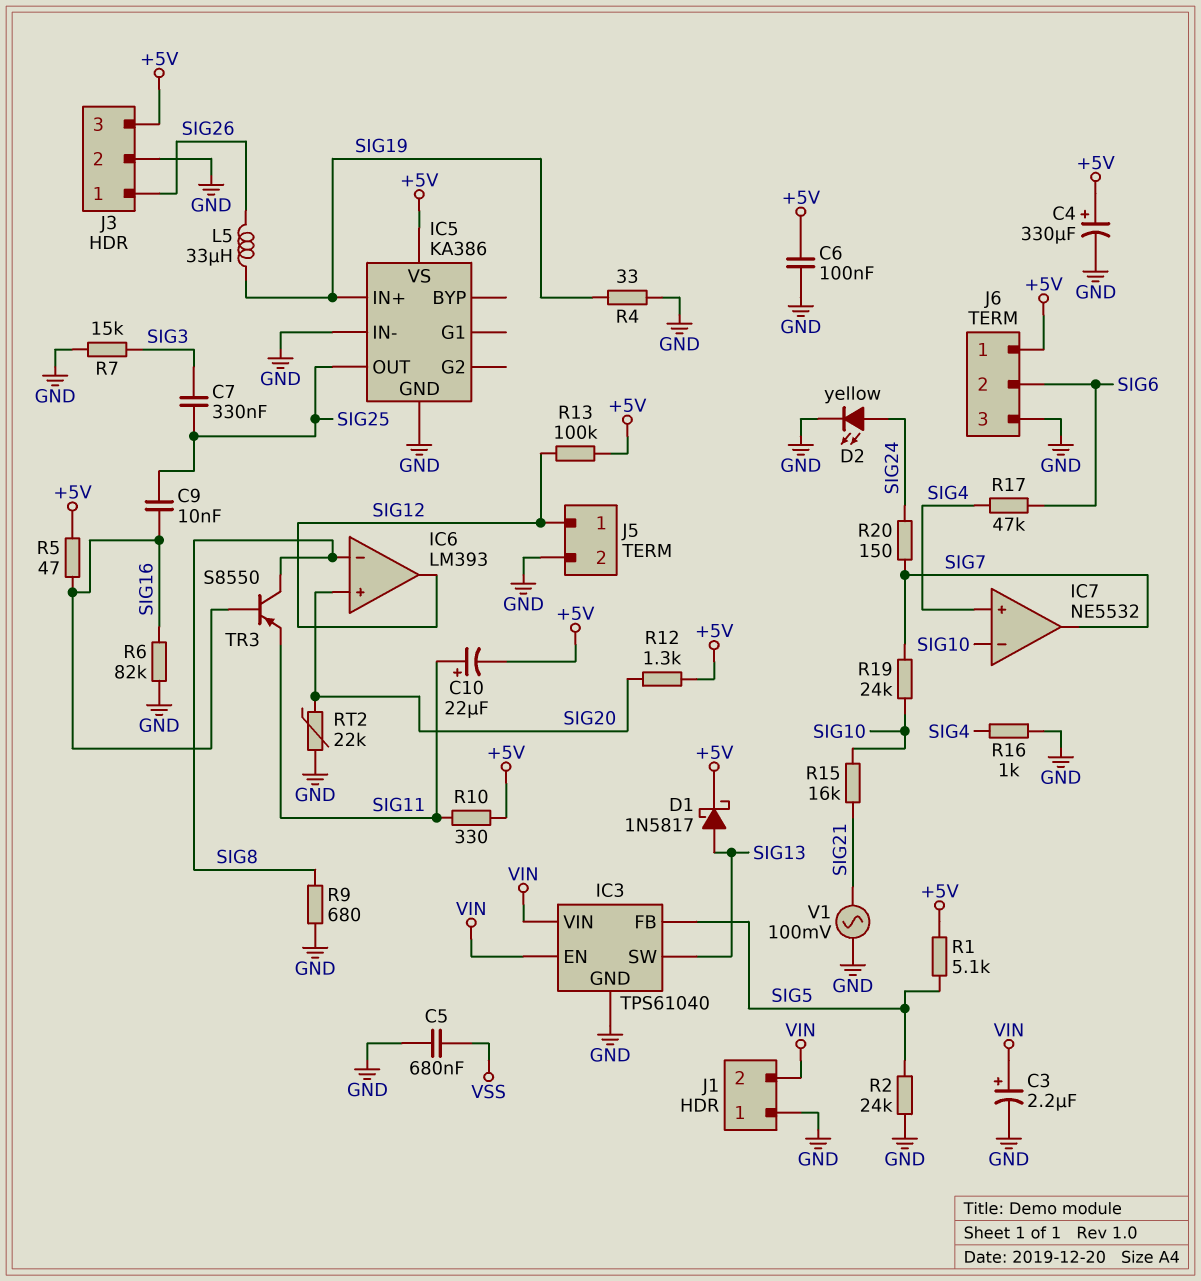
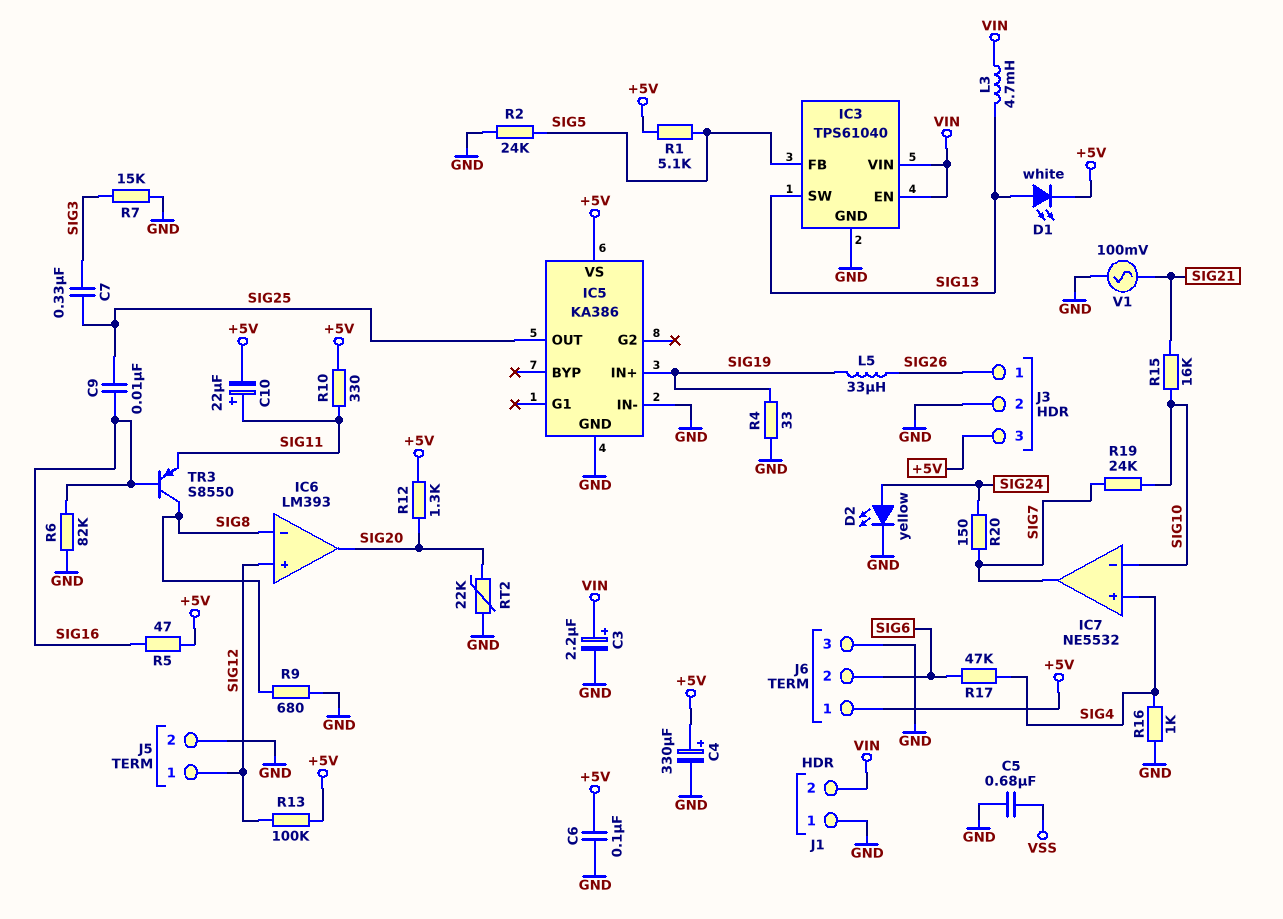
D1: schottky 1N5817 (A SIG13, K +5V) -> LED white (A SIG13, K +5V)
IC6 pin in+: SIG20 -> SIG12
IC6 pin out: SIG12 -> SIG20
L3: none -> 4.7mH (SIG13, VIN)

